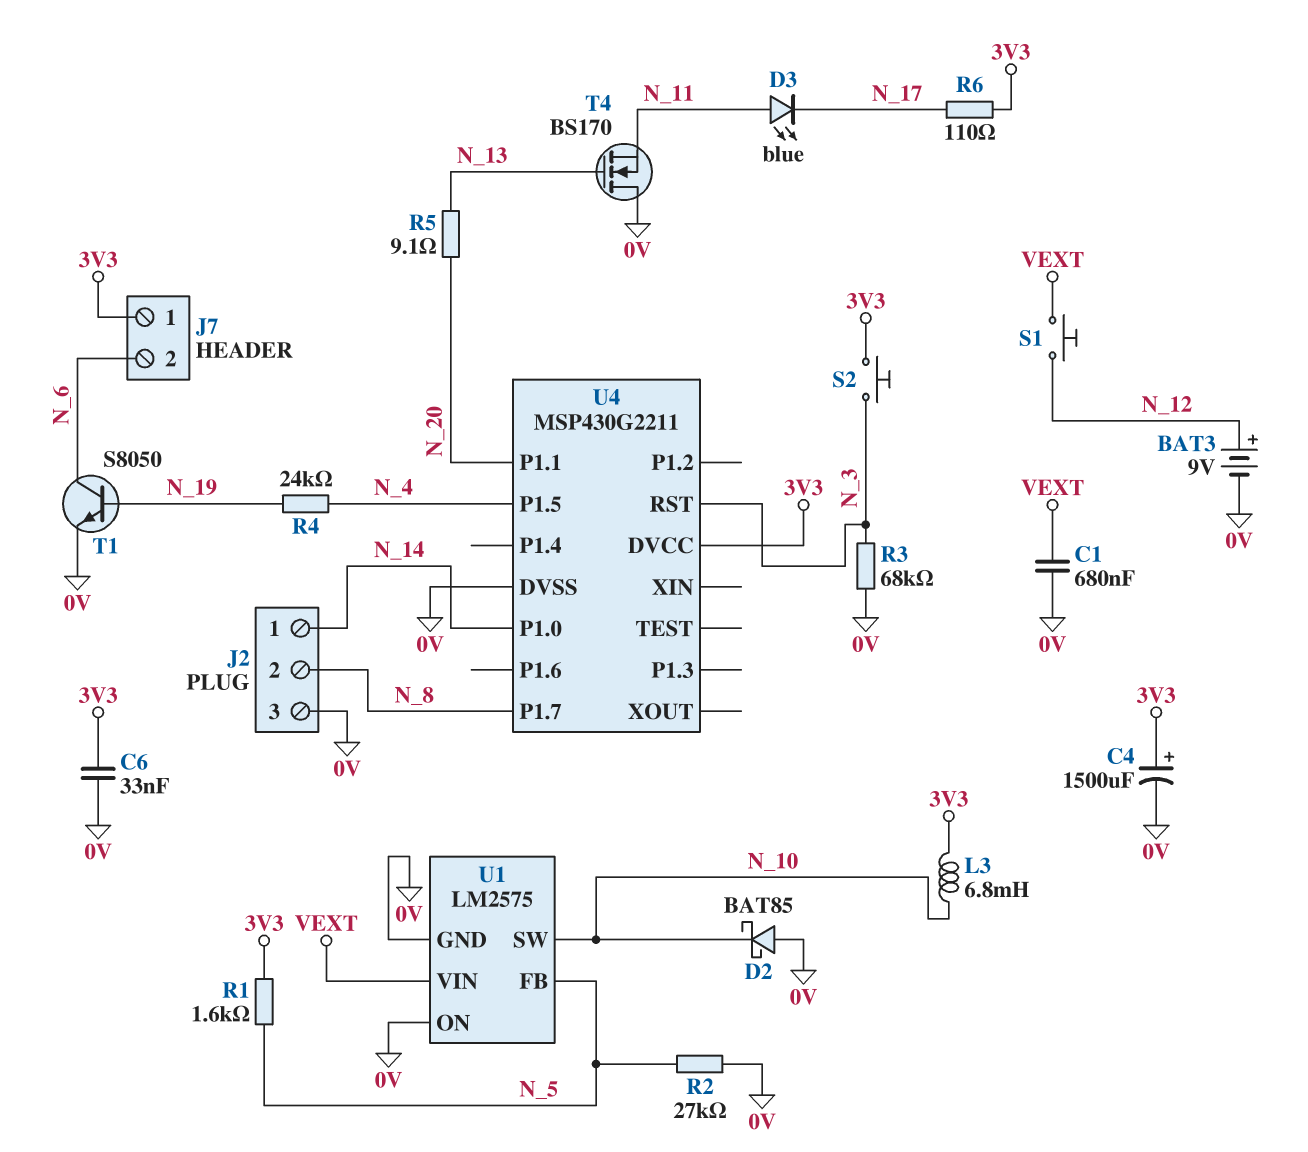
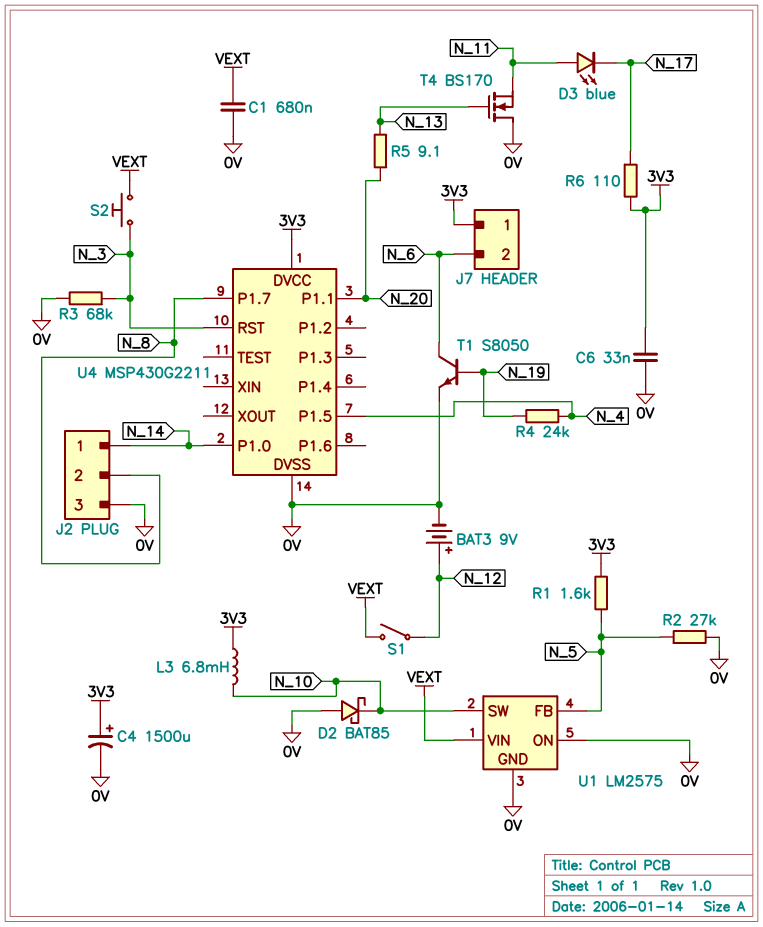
S1: button (N_12, VEXT) -> switch (N_12, VEXT)
S2: button (3V3, N_3) -> button (N_3, VEXT)

